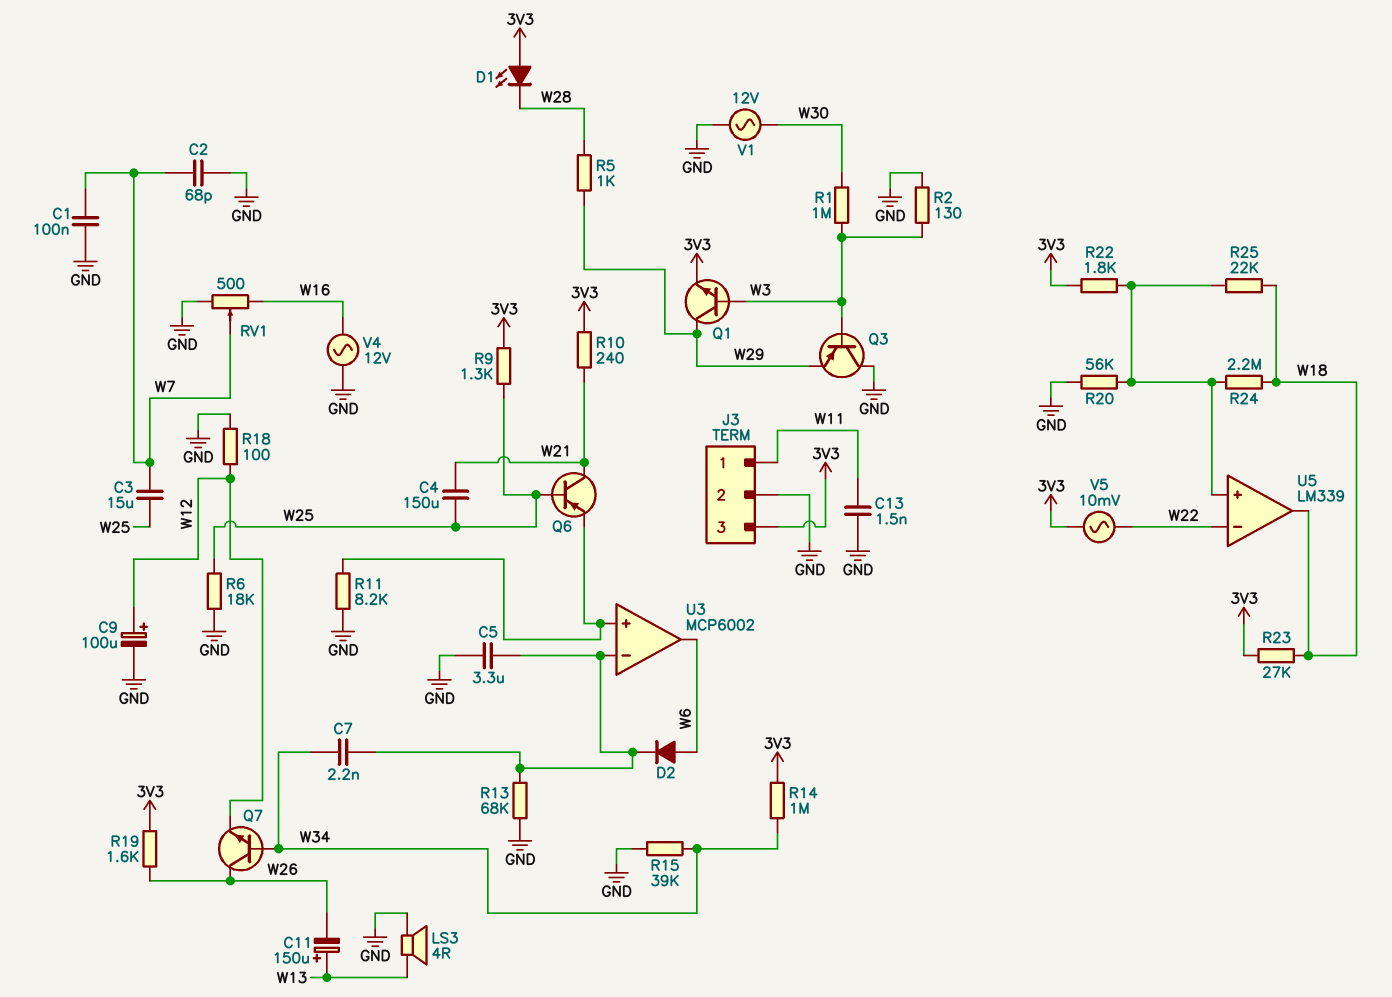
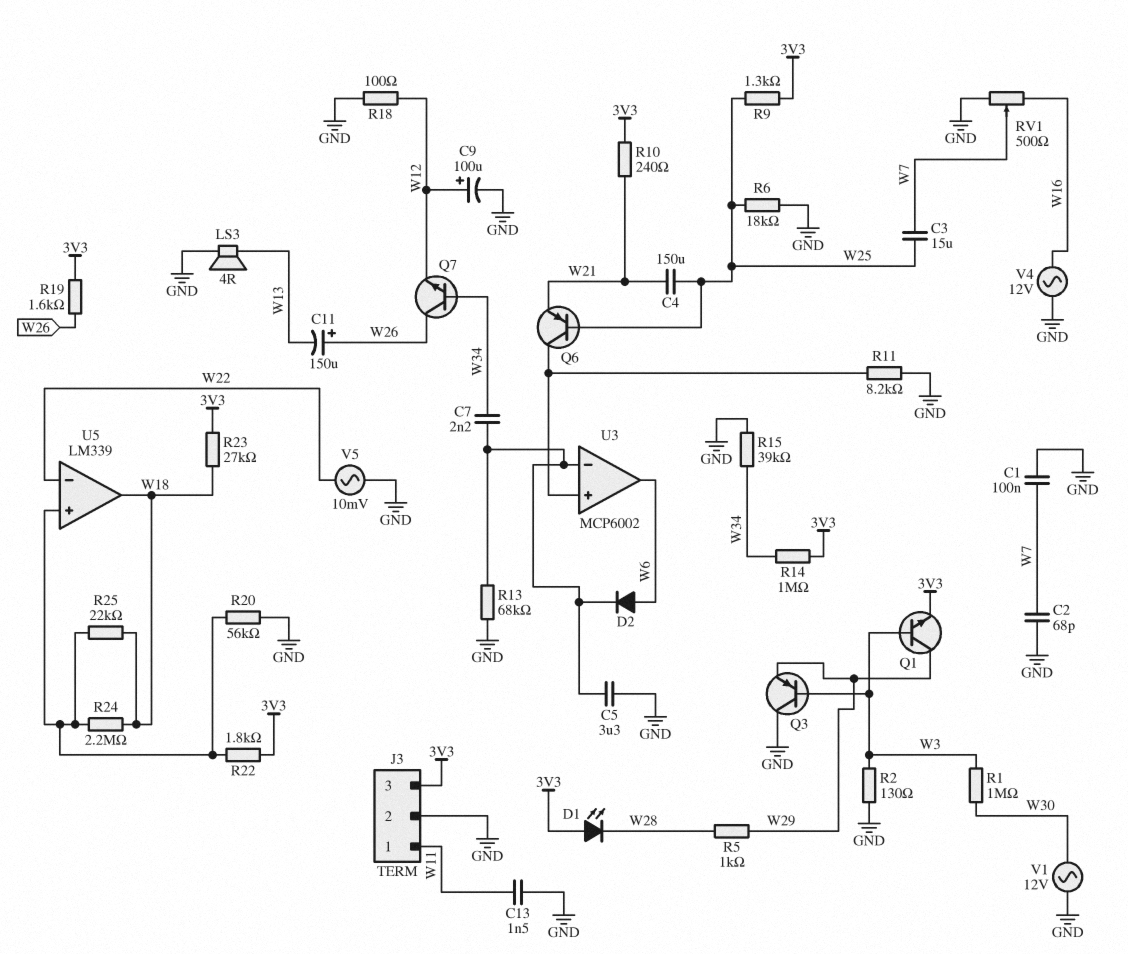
C11: 150uF (plus W13, minus W26) -> 150uF (plus W26, minus W13)
Q6: PNP (B W25, C W21, E U3/in+) -> PNP (B W25, C U3/in+, E W21)
V5: AC 10mV (3V3, W22) -> AC 10mV (GND, W22)

